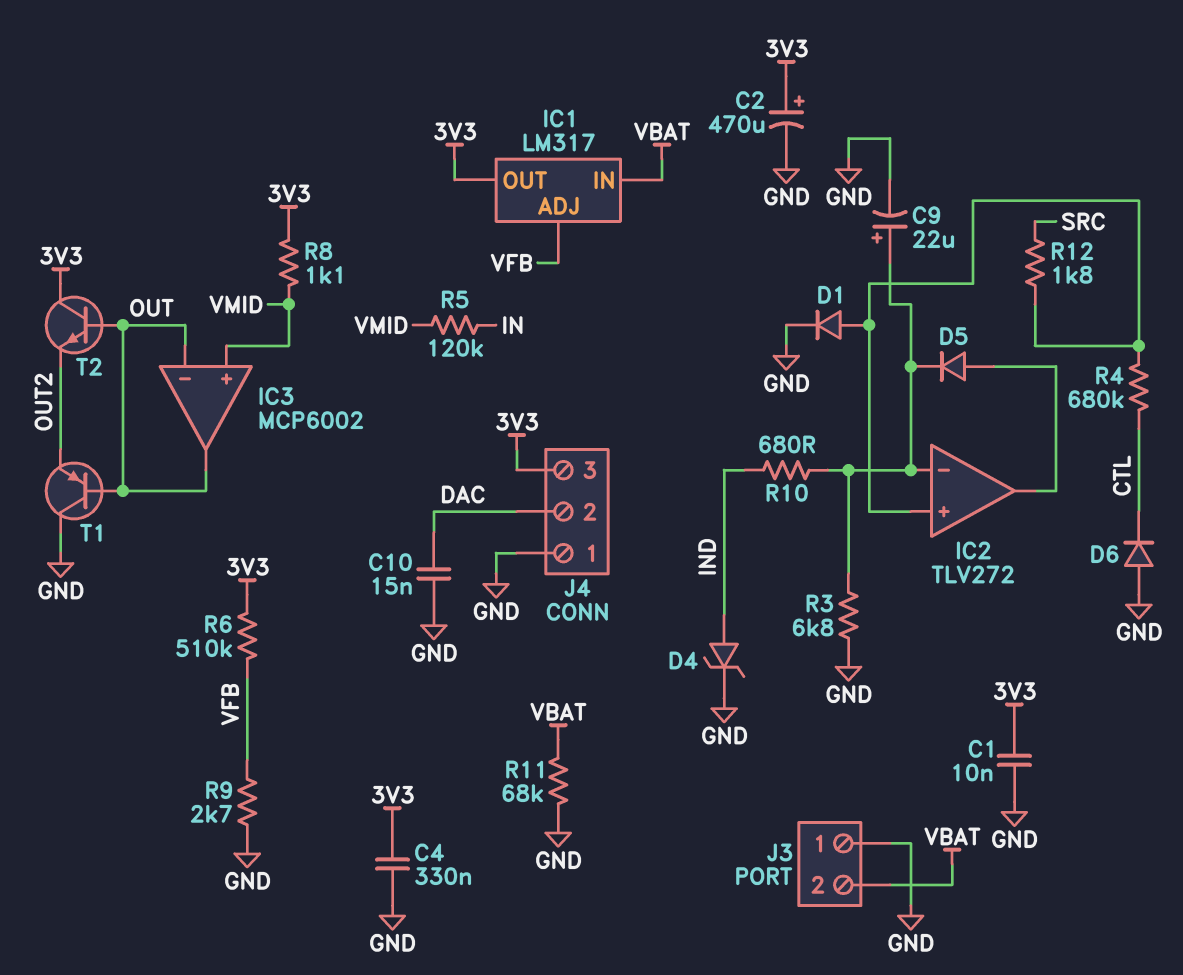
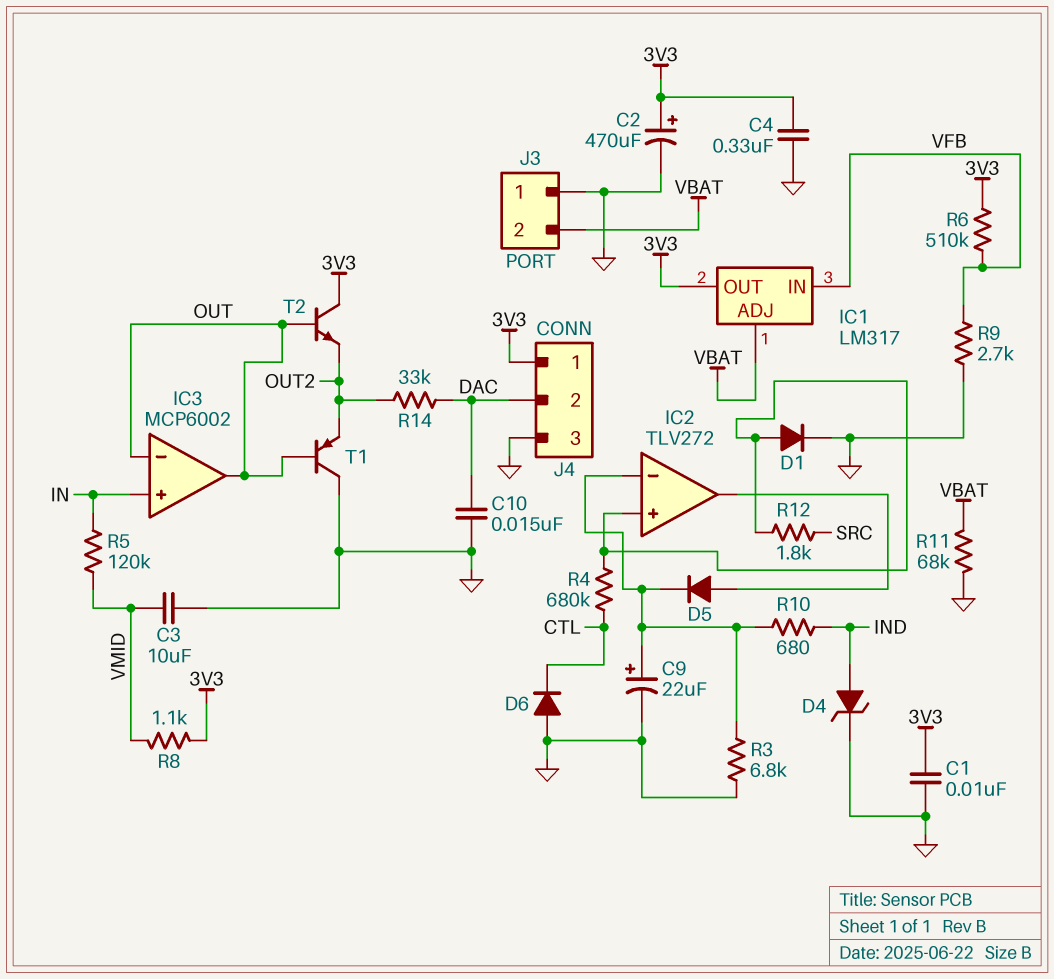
C3: none -> 10uF (GND, VMID)
IC1 pin ADJ: VFB -> VBAT
IC1 pin IN: VBAT -> VFB
IC3 pin in+: VMID -> IN
J4 pin 1: GND -> 3V3
J4 pin 3: 3V3 -> GND
R14: none -> 33k (DAC, OUT2)

